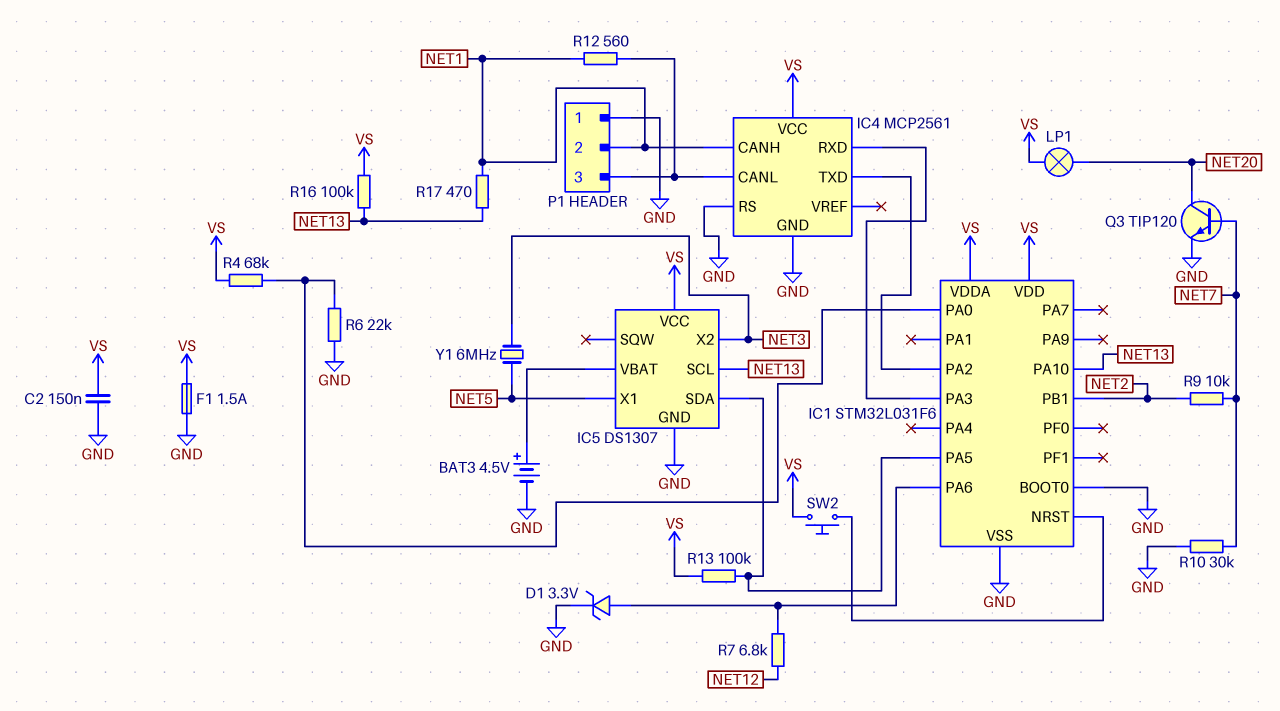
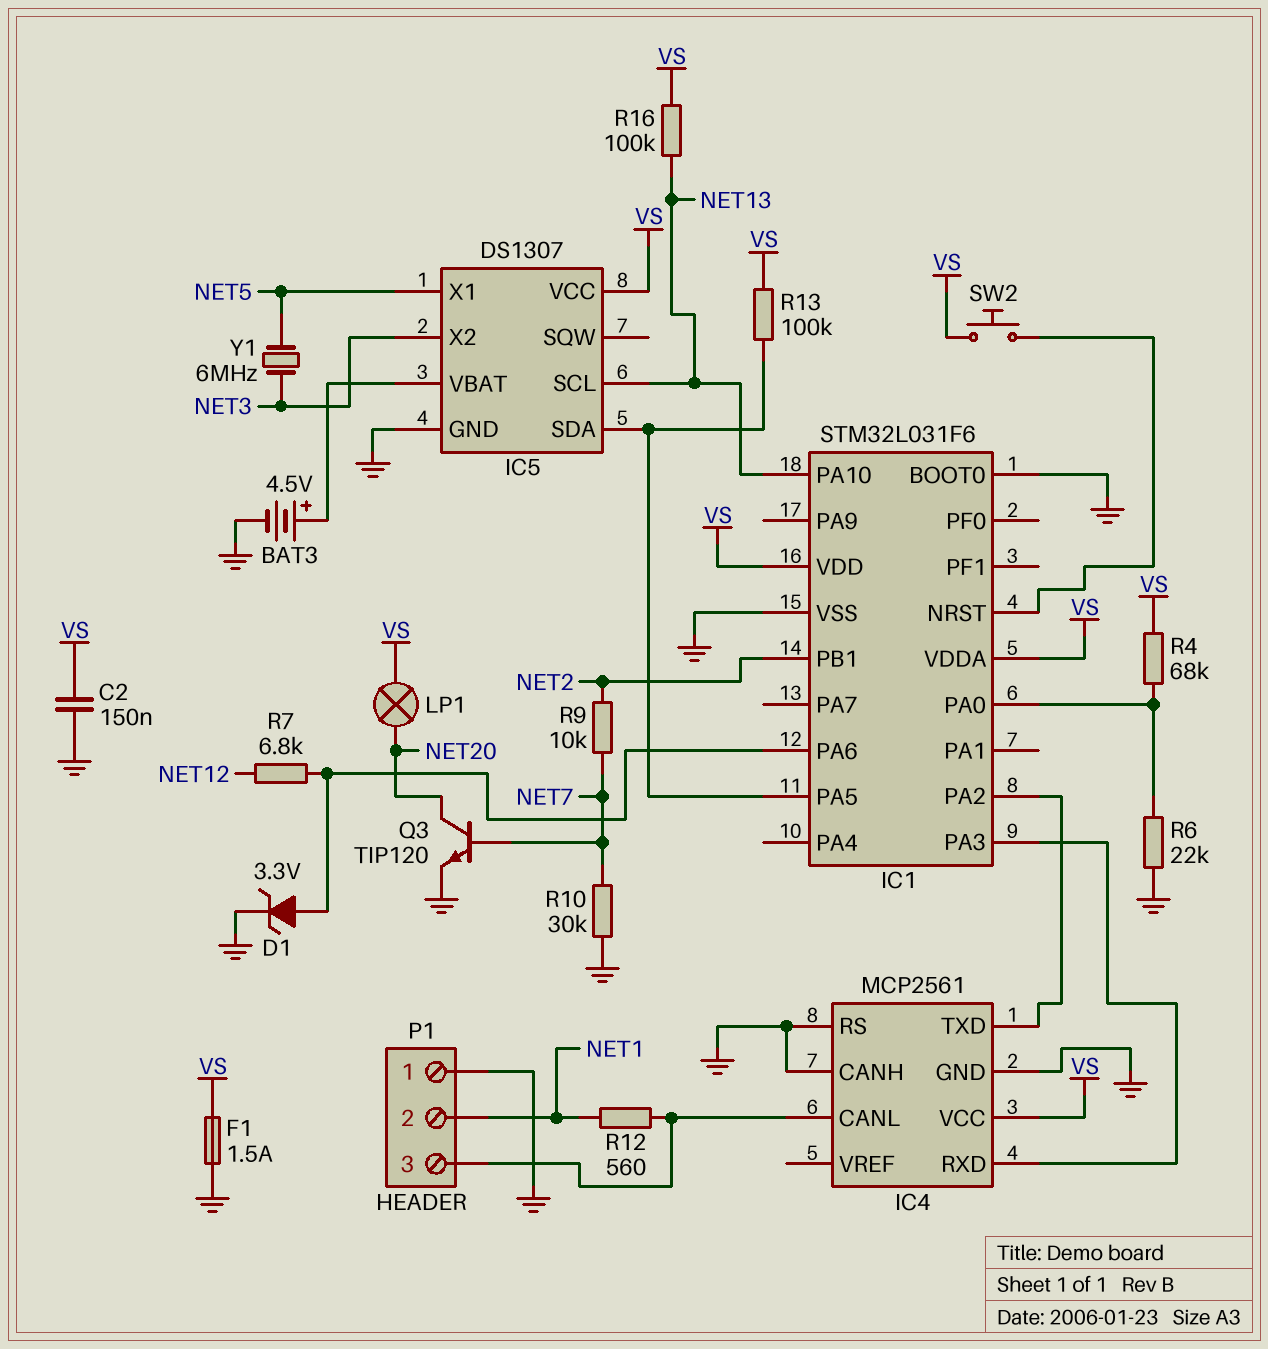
IC4 pin CANH: NET1 -> GND
R17: 470 (NET1, NET13) -> none

